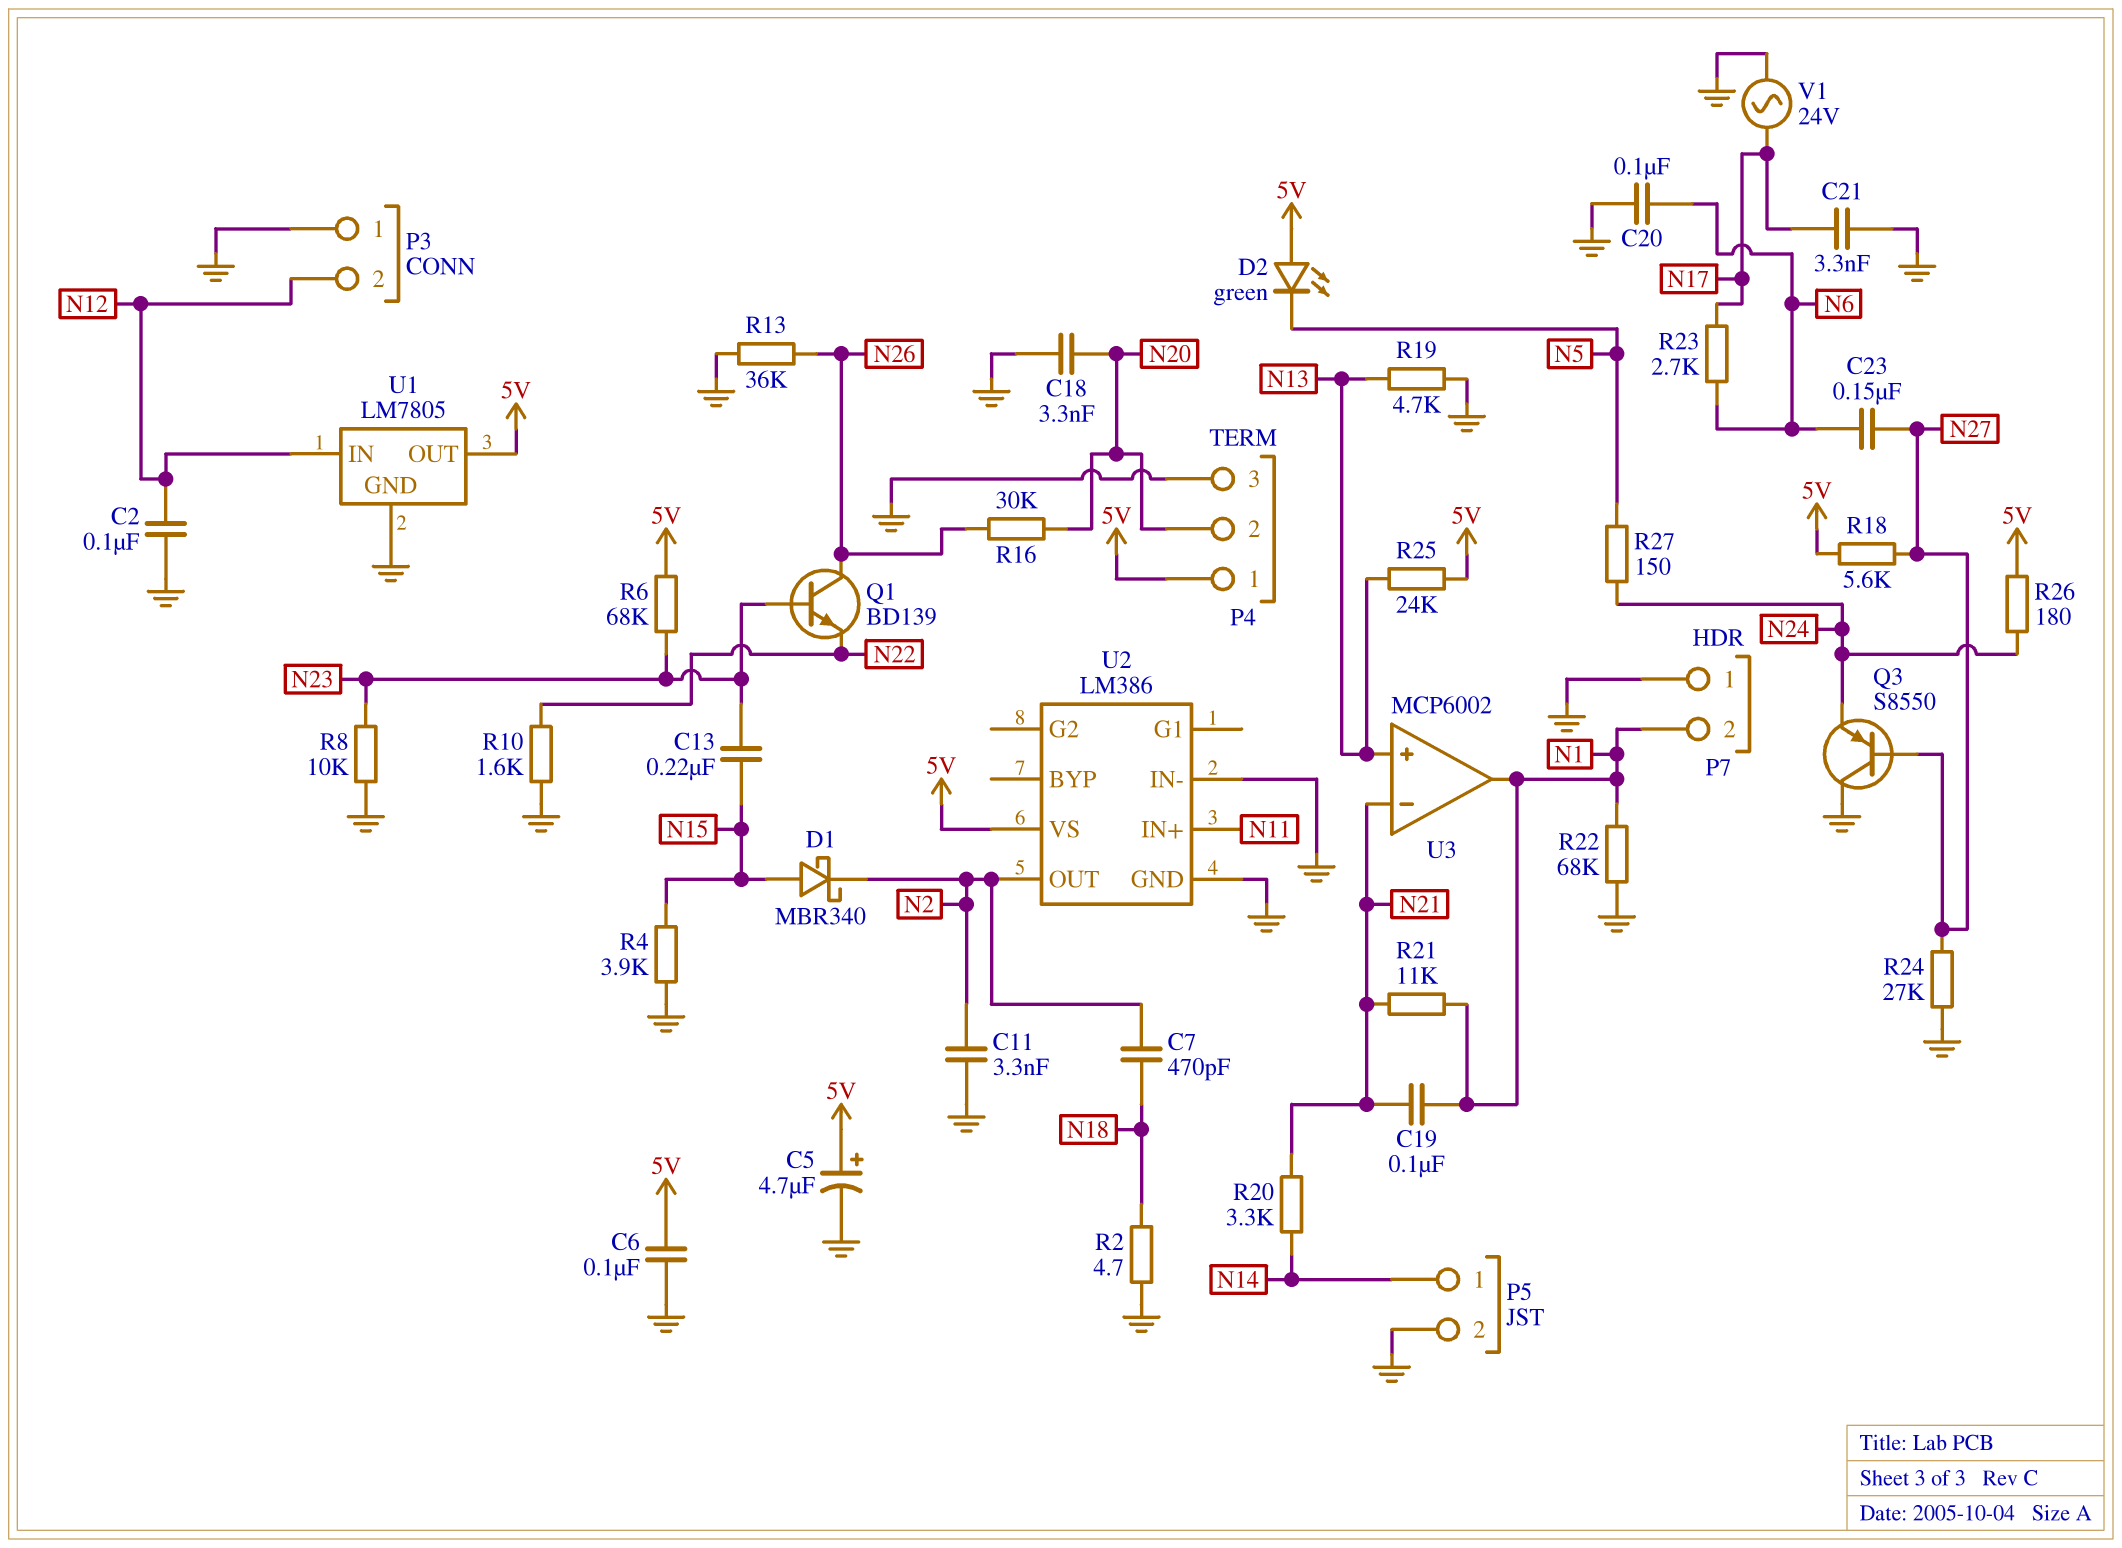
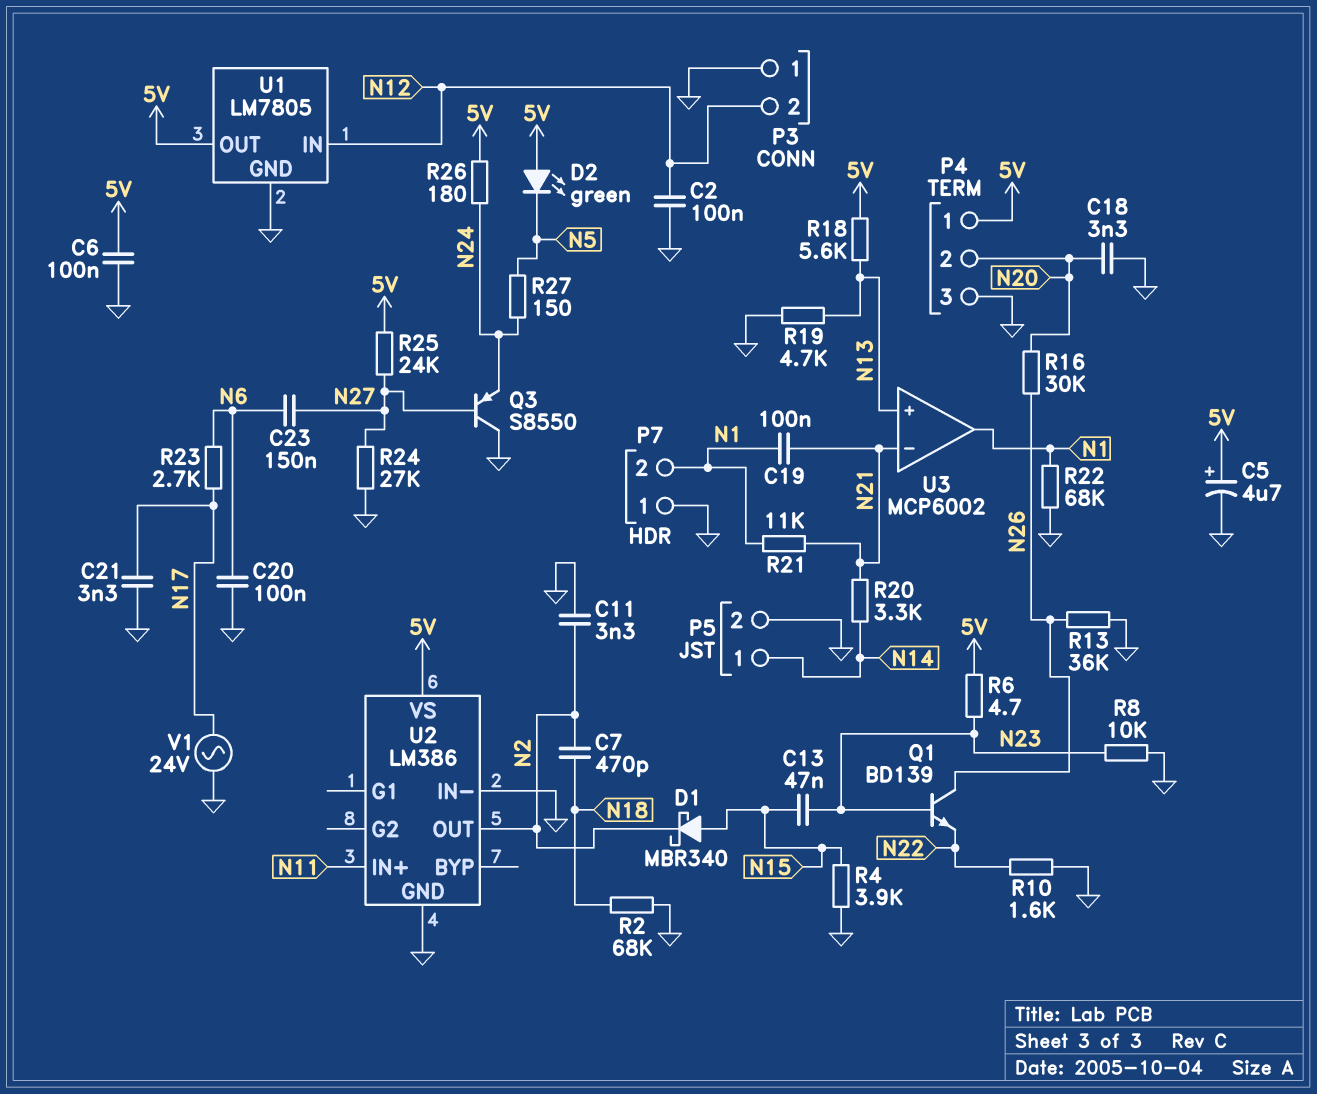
C13: 220nF (N15, N23) -> 47nF (N15, N23)
R2: 4.7 (GND, N18) -> 68k (GND, N18)
R6: 68k (5V, N23) -> 4.7 (5V, N23)
R18: 5.6k (5V, N27) -> 5.6k (5V, N13)
R25: 24k (5V, N13) -> 24k (5V, N27)

